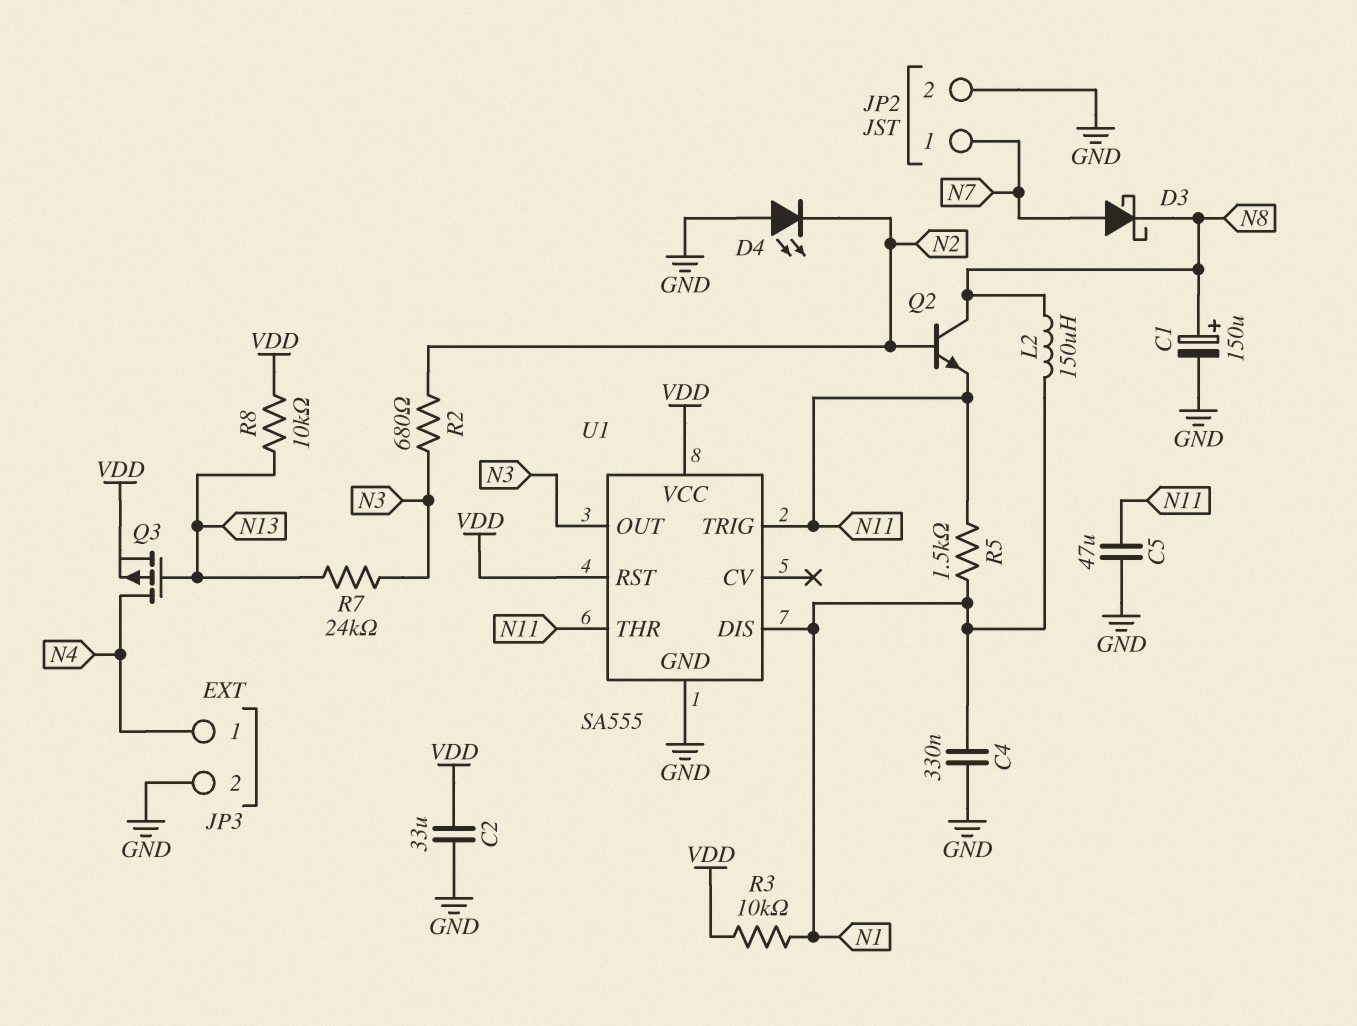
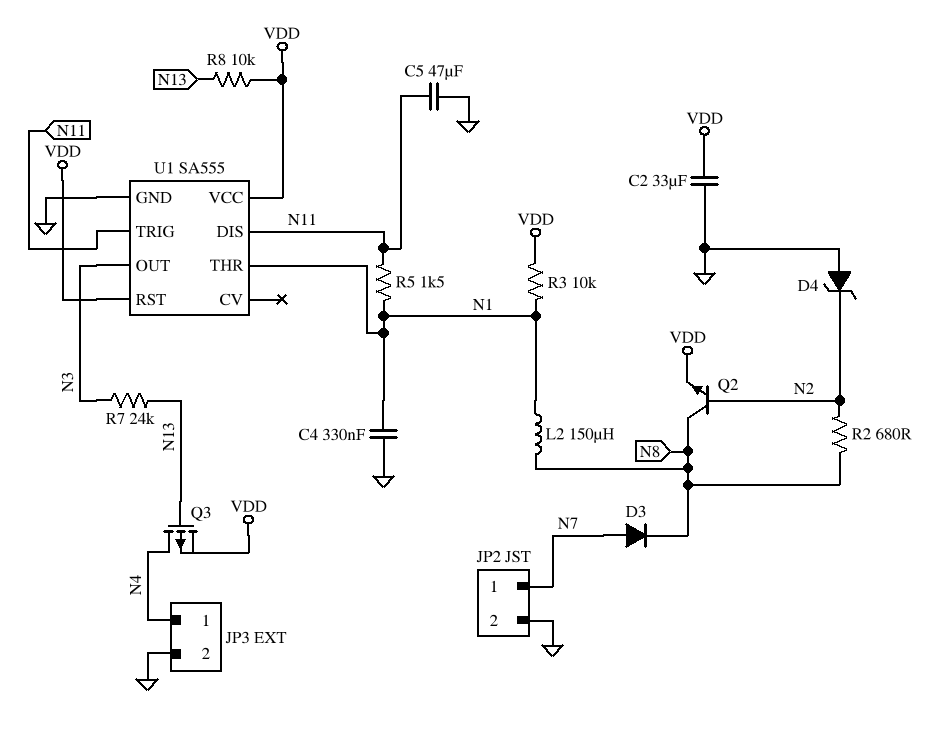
C1: 150uF (plus N8, minus GND) -> none
D3: schottky (A N7, K N8) -> diode (A N7, K N8)
D4: LED (A GND, K N2) -> zener (A GND, K N2)
Q2: NPN (B N2, C N8, E N11) -> NPN (B N2, C N8, E VDD)
R2: 680 (N2, N3) -> 680 (N2, N8)
U1 pin DIS: N1 -> N11
U1 pin THR: N11 -> N1

